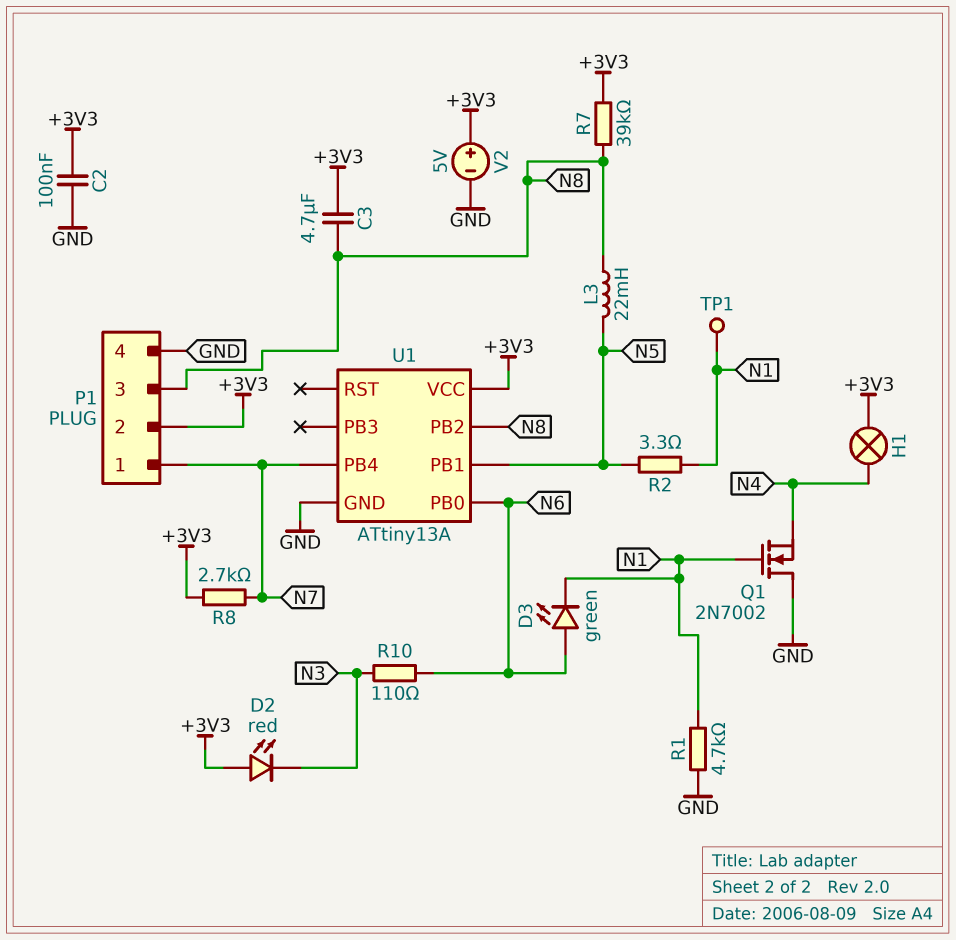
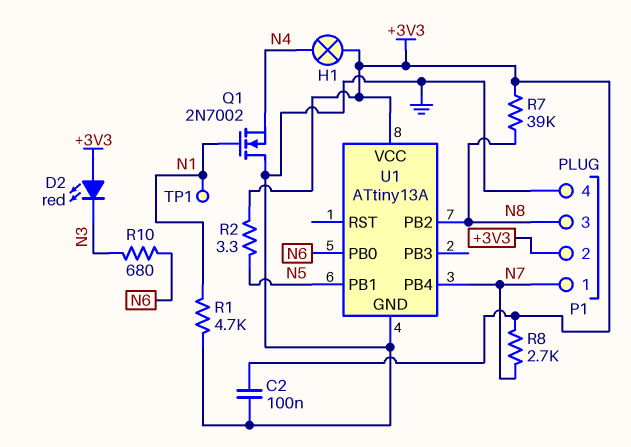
C3: 4.7uF (+3V3, N8) -> none
D3: LED green (A N6, K N1) -> none
L3: 22mH (N5, N8) -> none
R2: 3.3 (N1, N5) -> 3.3 (+3V3, N5)
R10: 110 (N3, N6) -> 680 (N3, N6)
V2: 5V (plus +3V3, minus GND) -> none

